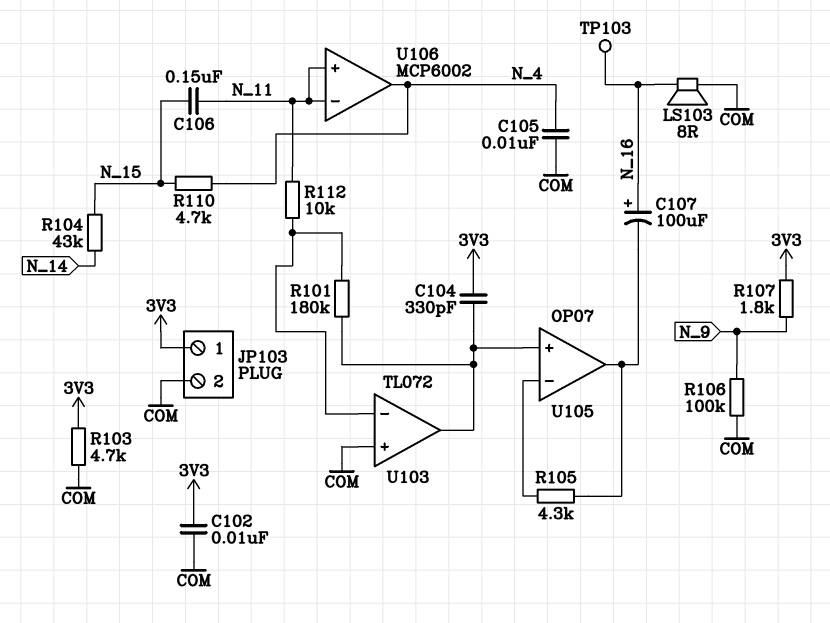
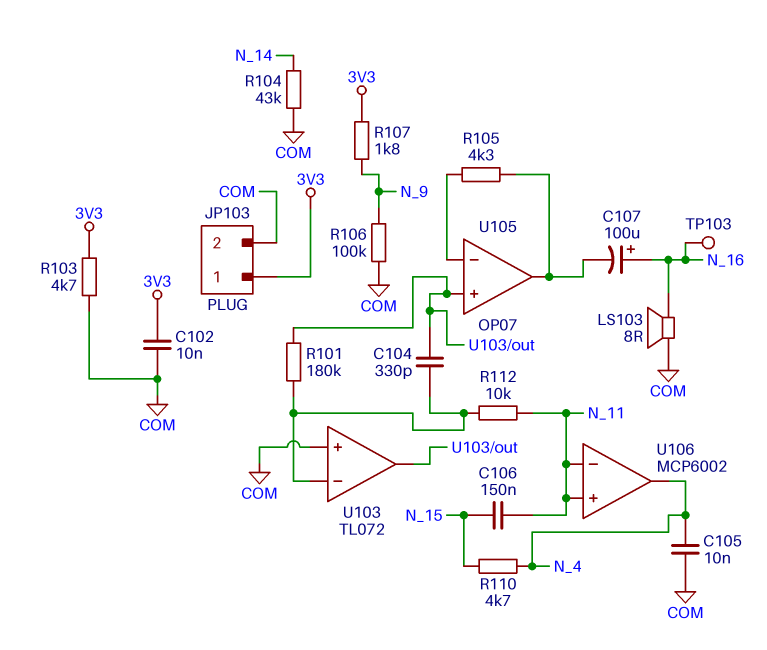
C104: 330pF (3V3, U103/out) -> 330pF (U103/in-, U103/out)
R104: 43k (N_14, N_15) -> 43k (COM, N_14)

